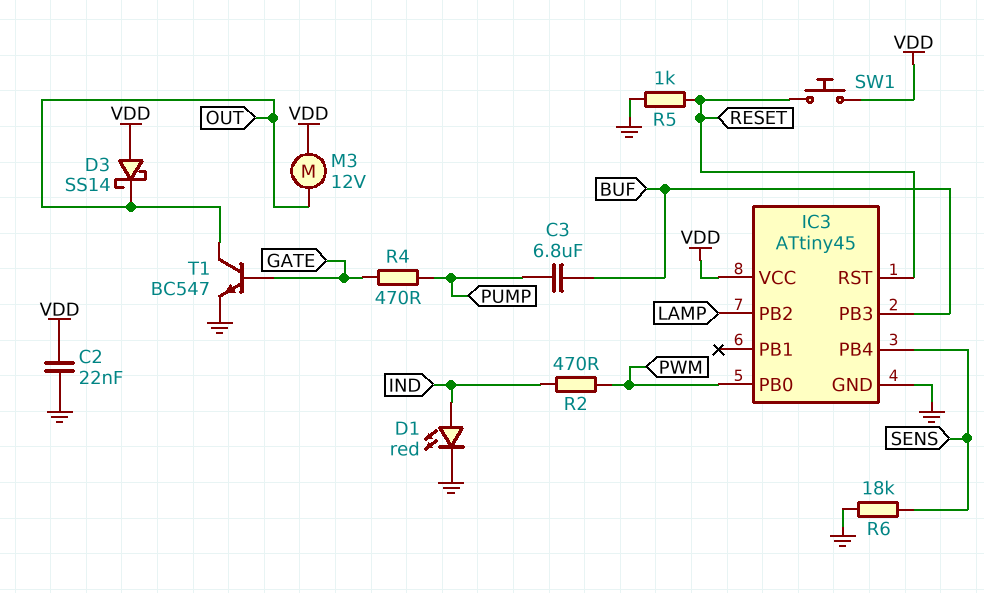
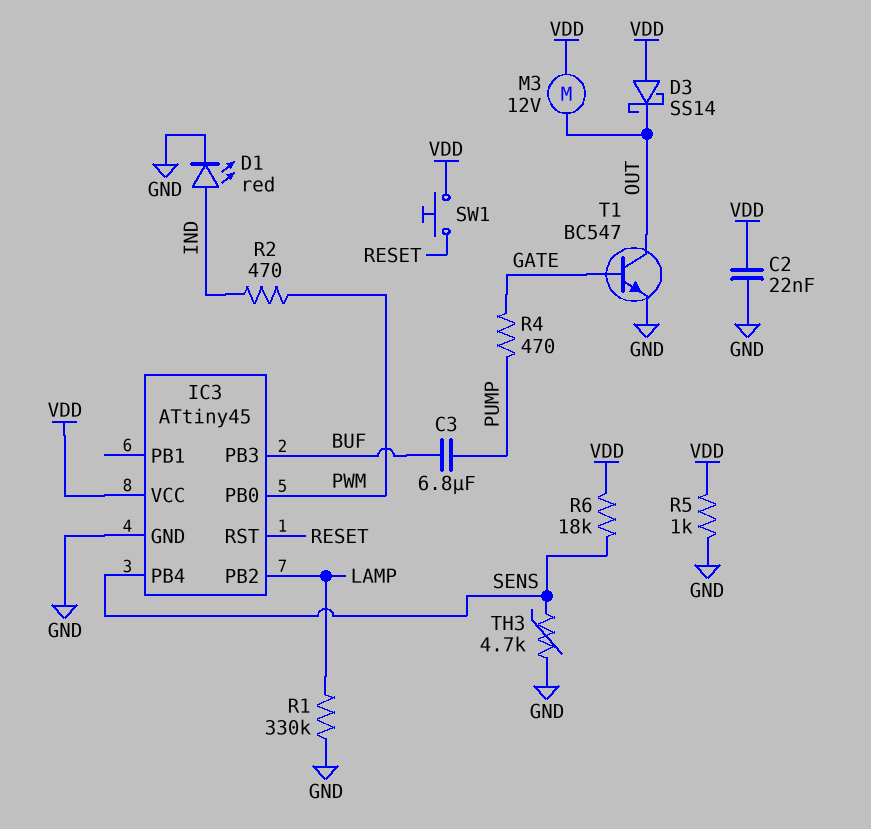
R1: none -> 330k (GND, LAMP)
R5: 1k (GND, RESET) -> 1k (GND, VDD)
R6: 18k (GND, SENS) -> 18k (SENS, VDD)
TH3: none -> 4.7k (GND, SENS)

